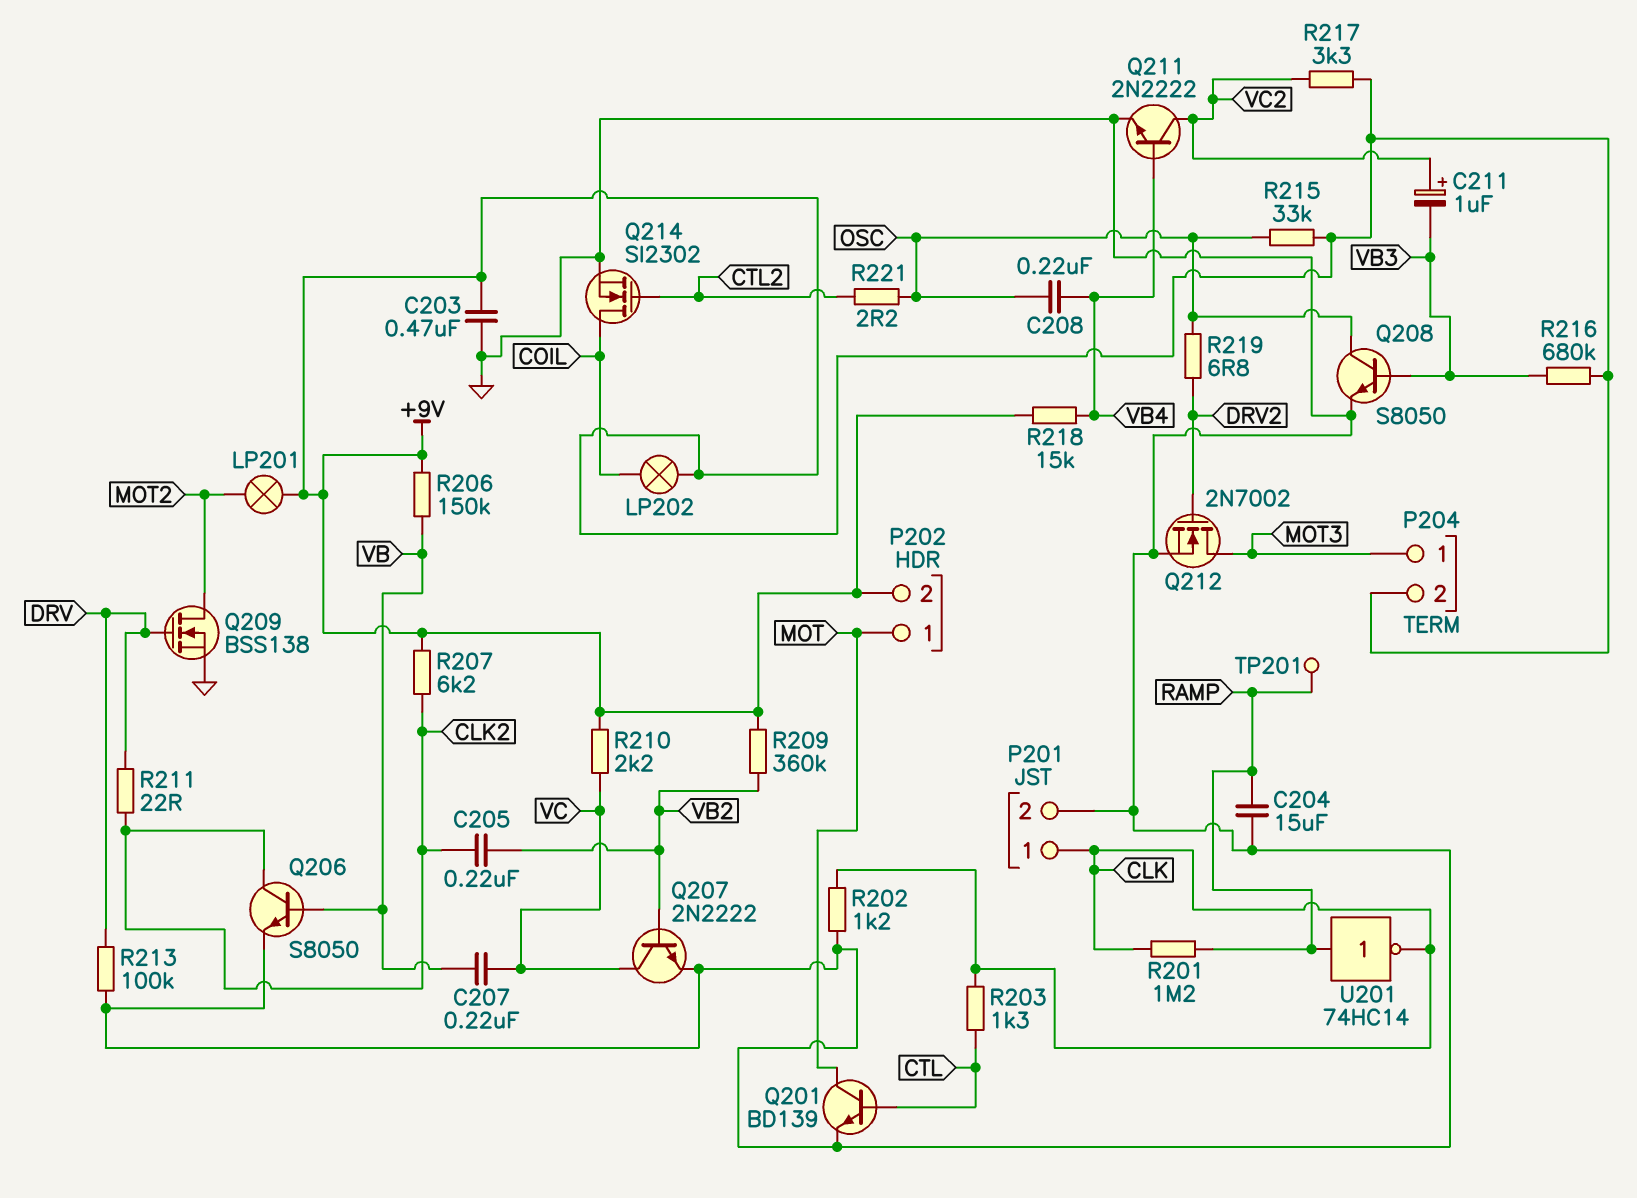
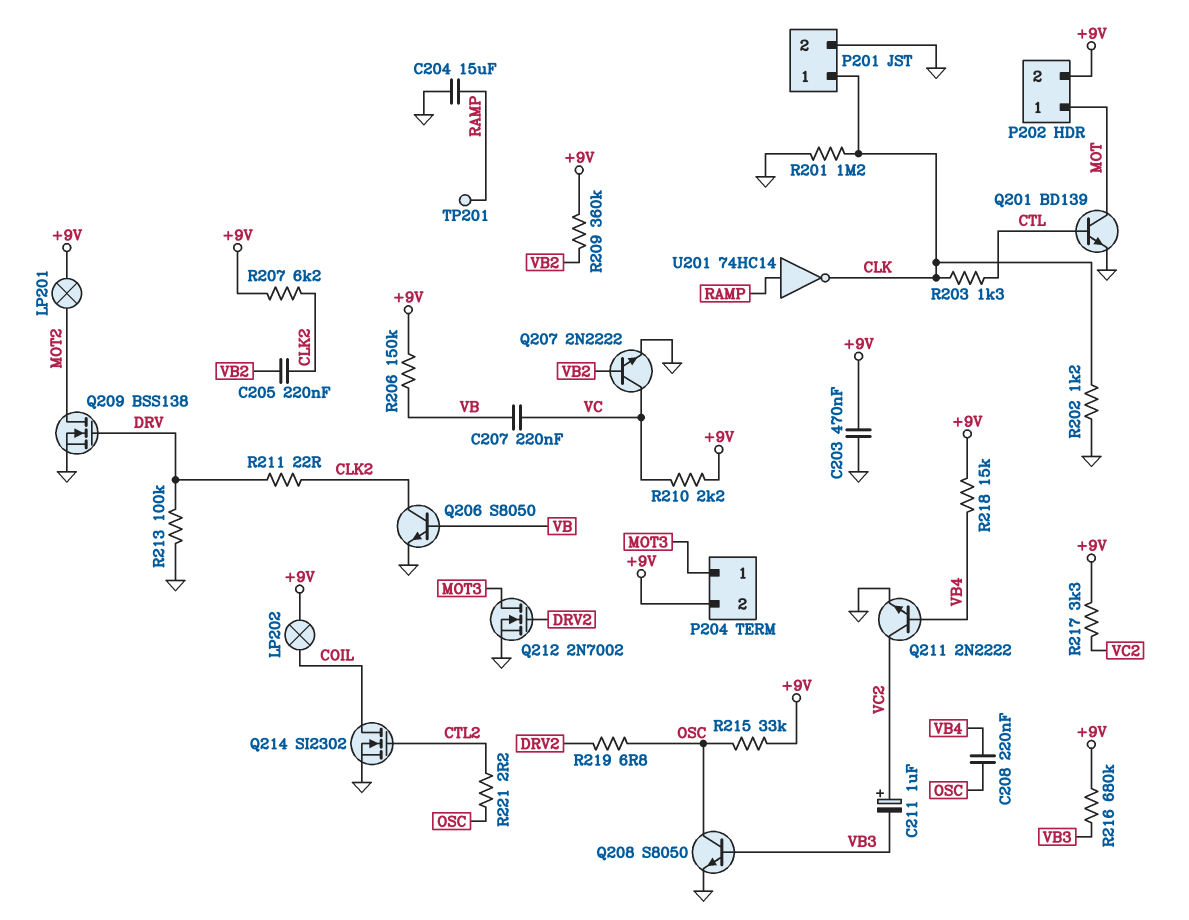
R201: 1.2M (CLK, RAMP) -> 1.2M (CLK, GND)

